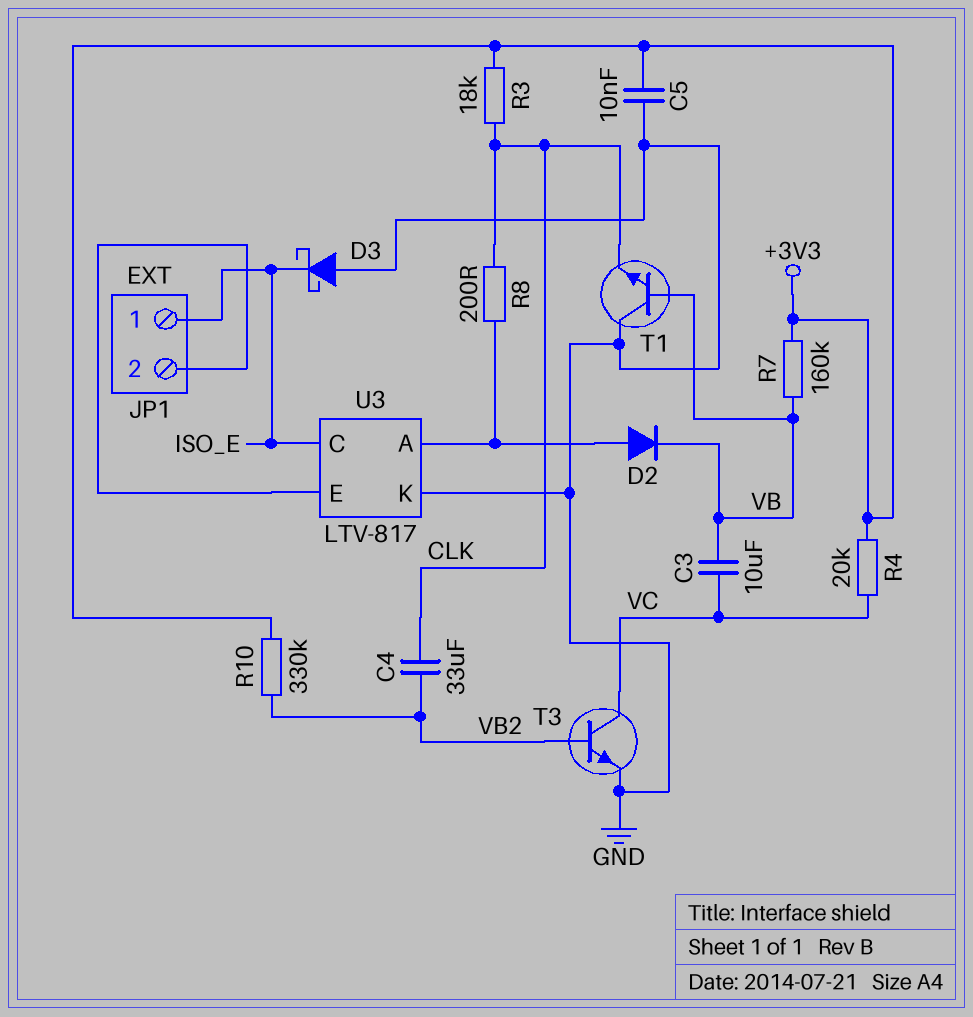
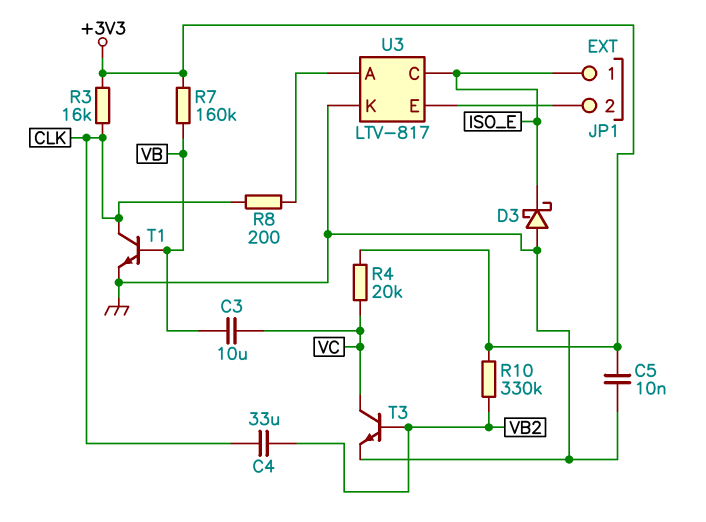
D2: diode (A U3/A, K VB) -> none
R3: 18k (+3V3, CLK) -> 16k (+3V3, CLK)
T1: NPN (B VB, C GND, E CLK) -> NPN (B VB, C CLK, E GND)

